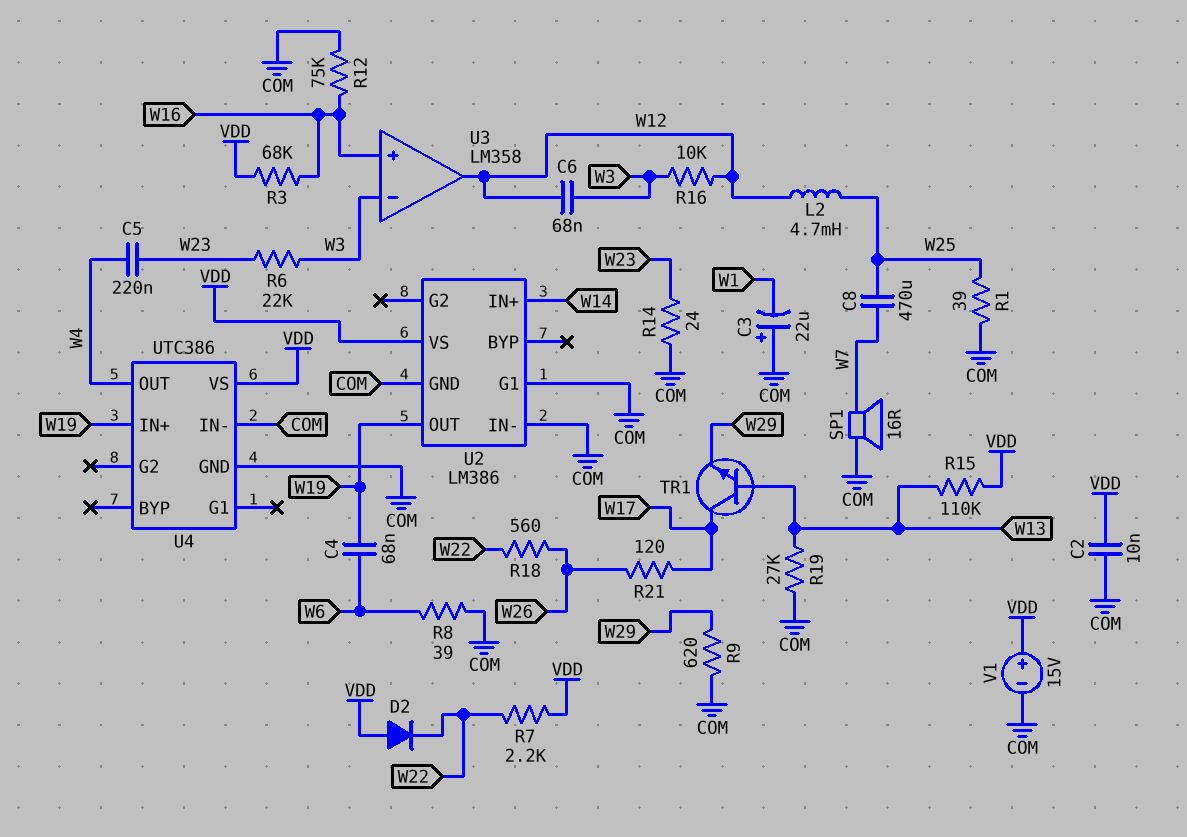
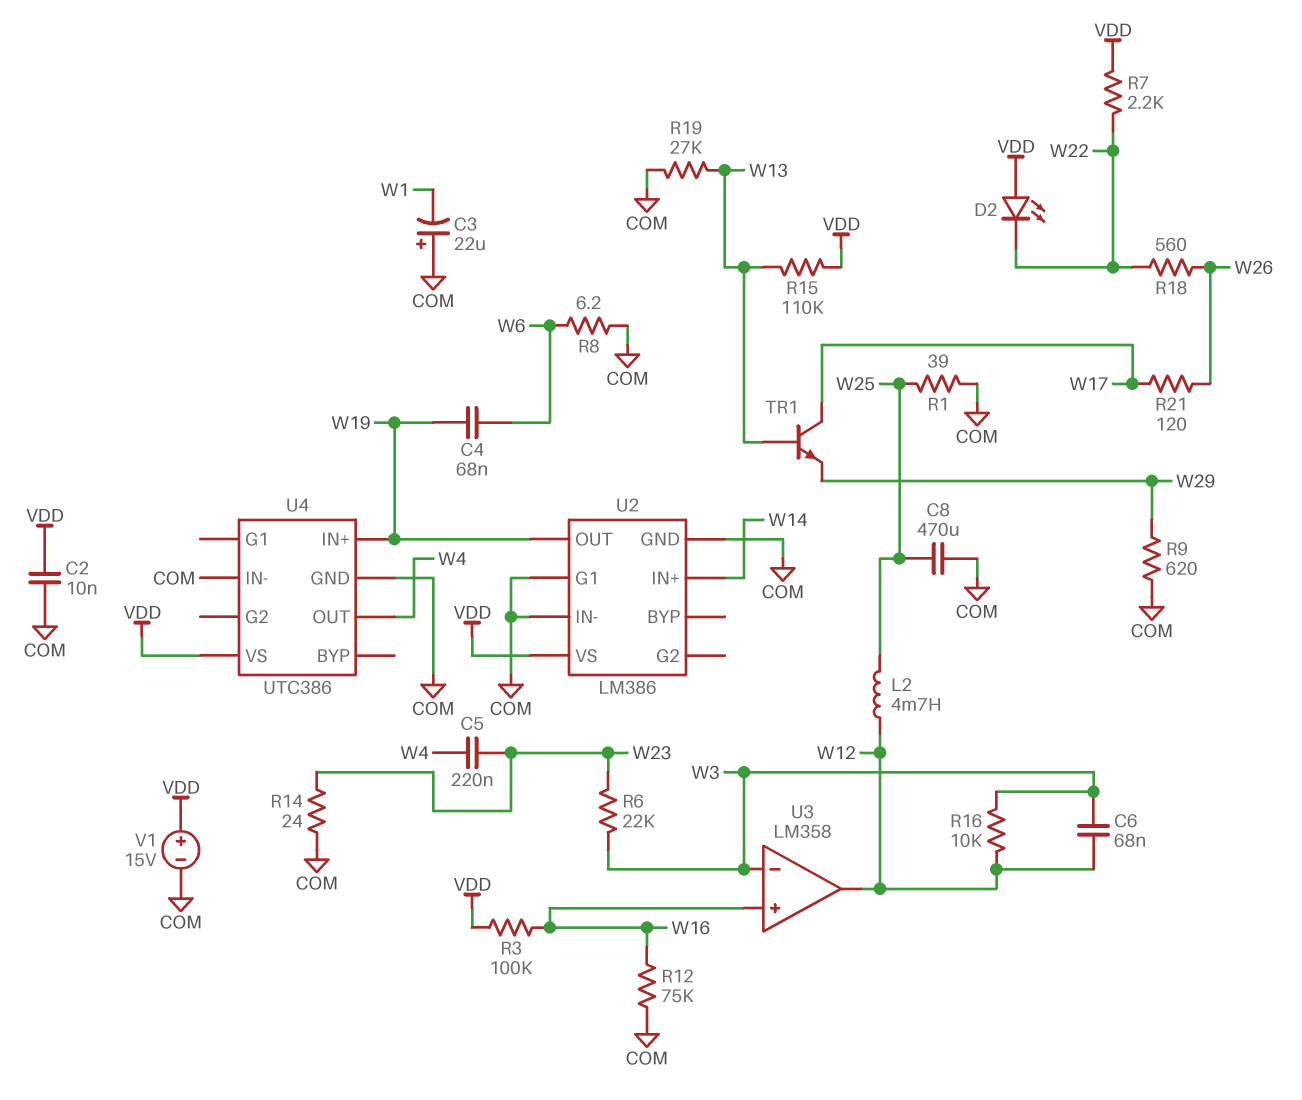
C8: 470uF (W7, W25) -> 470uF (COM, W25)
D2: diode (A VDD, K W22) -> LED (A VDD, K W22)
R3: 68k (VDD, W16) -> 100k (VDD, W16)
R8: 39 (COM, W6) -> 6.2 (COM, W6)
SP1: speaker 16R (COM, W7) -> none

